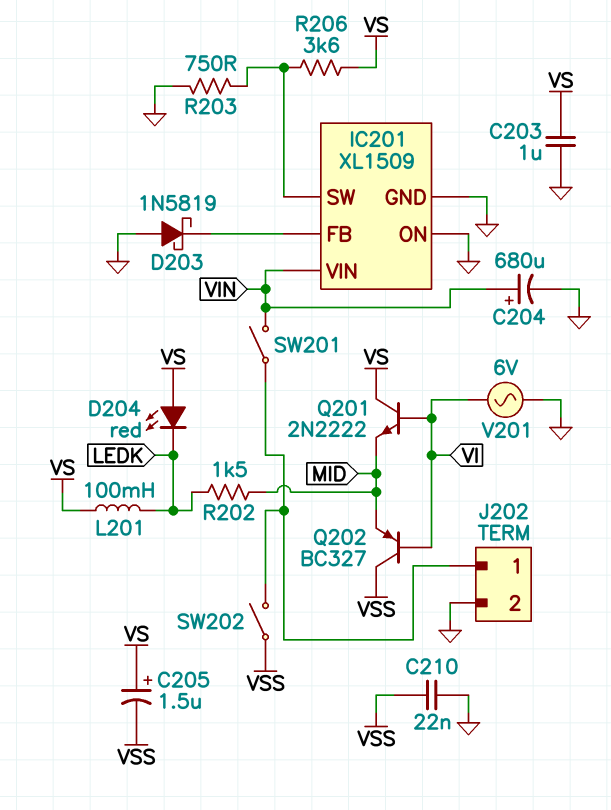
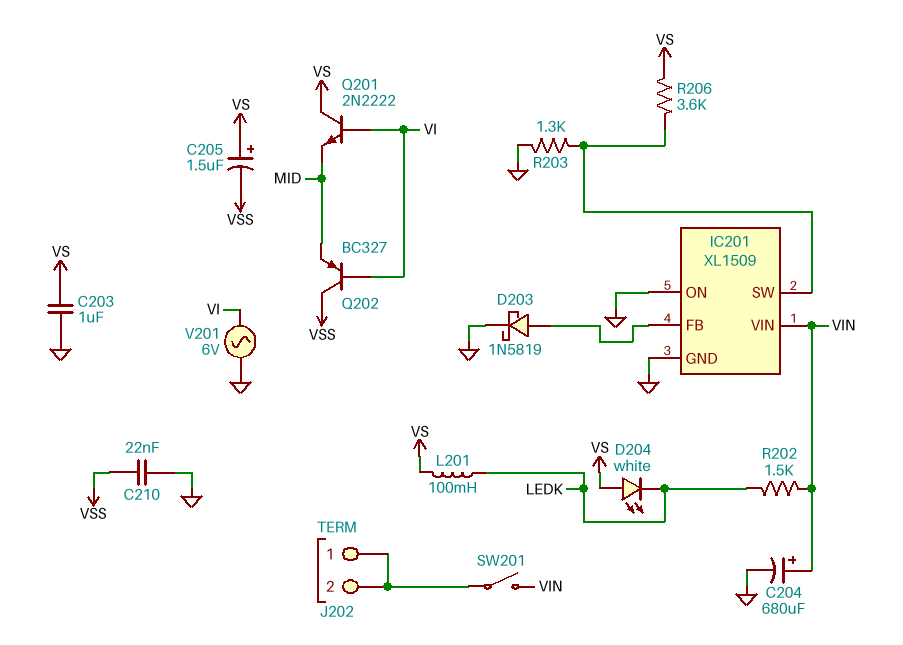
D203: schottky 1N5819 (A GND, K IC201/FB) -> schottky 1N5819 (A IC201/FB, K GND)
D204: LED red (A VS, K LEDK) -> LED white (A VS, K LEDK)
J202 pin 2: GND -> J202/1
R202: 1.5k (LEDK, MID) -> 1.5k (LEDK, VIN)
R203: 750 (GND, IC201/SW) -> 1.3k (GND, IC201/SW)
SW202: switch (J202/1, VSS) -> none

